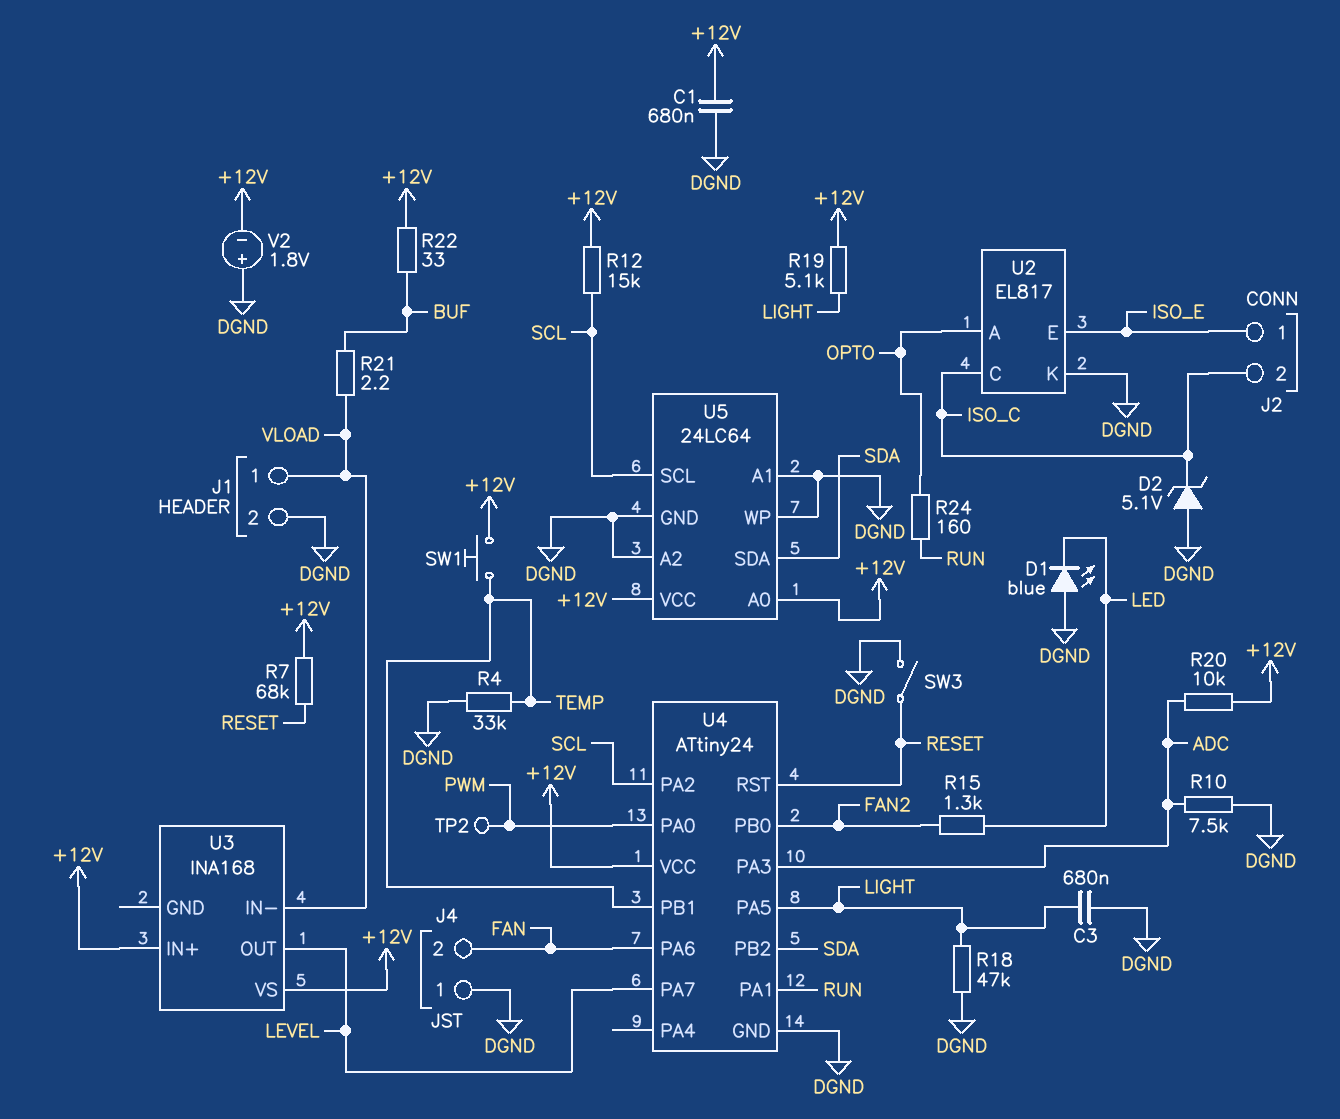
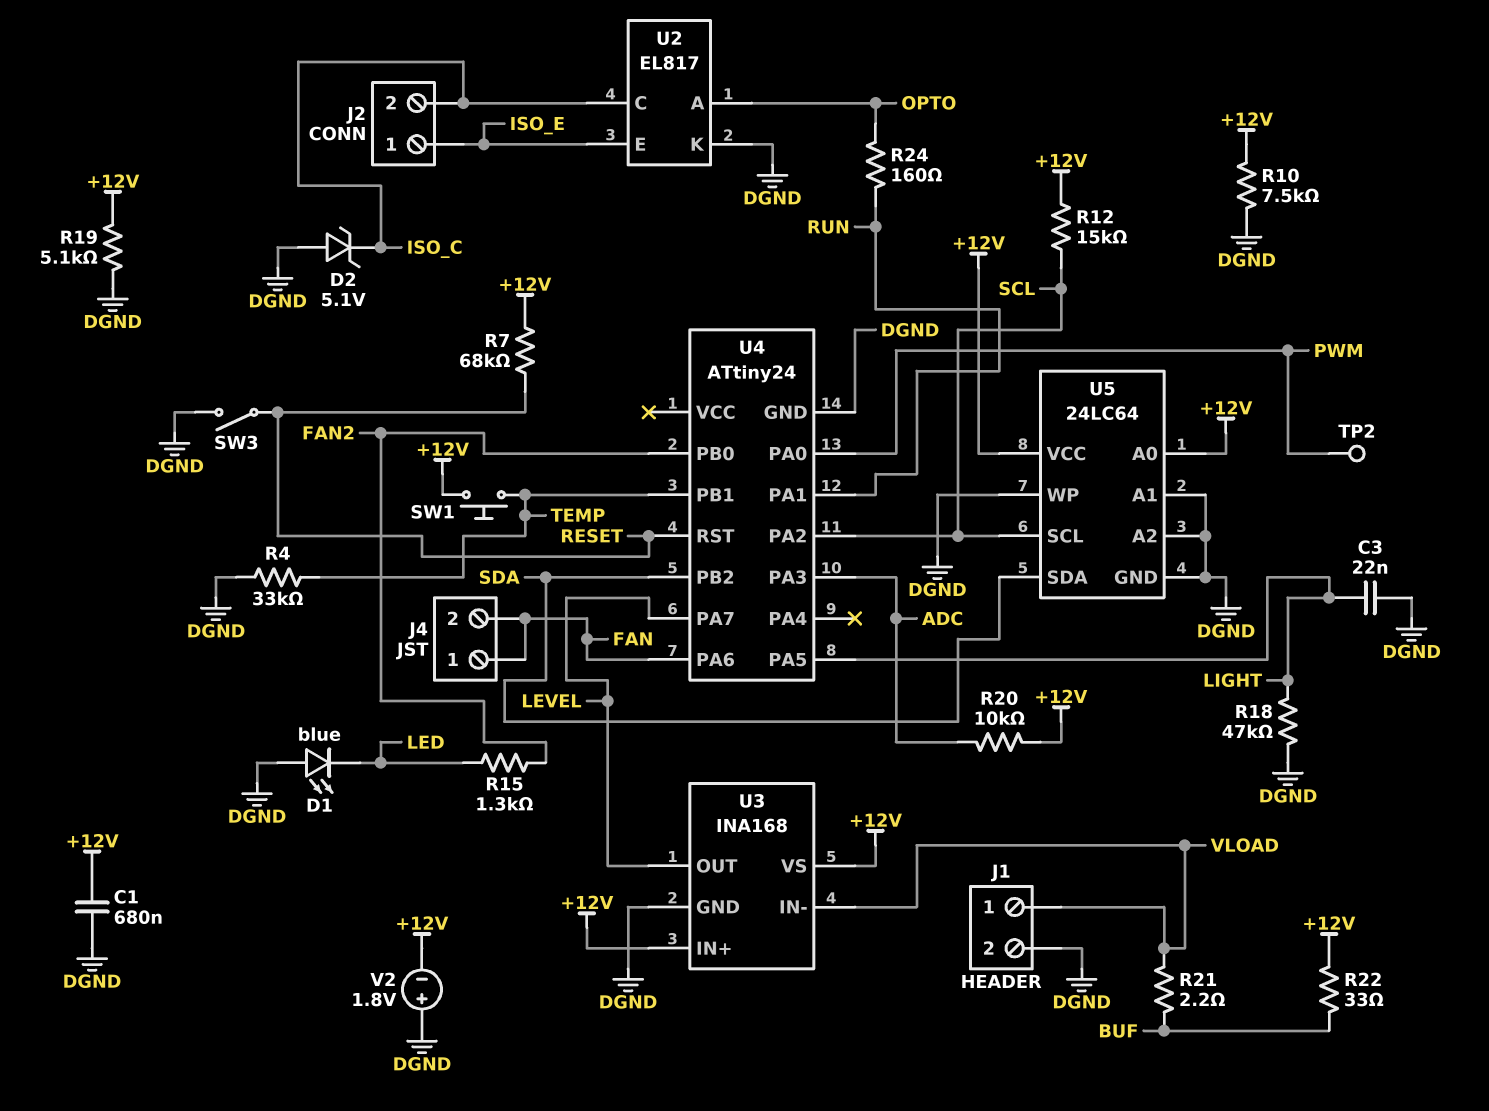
C3: 680nF (DGND, LIGHT) -> 22nF (DGND, LIGHT)
J4 pin 1: DGND -> FAN
R10: 7.5k (ADC, DGND) -> 7.5k (+12V, DGND)
R19: 5.1k (+12V, LIGHT) -> 5.1k (+12V, DGND)
U3 pin GND: none -> DGND
U4 pin VCC: +12V -> none

